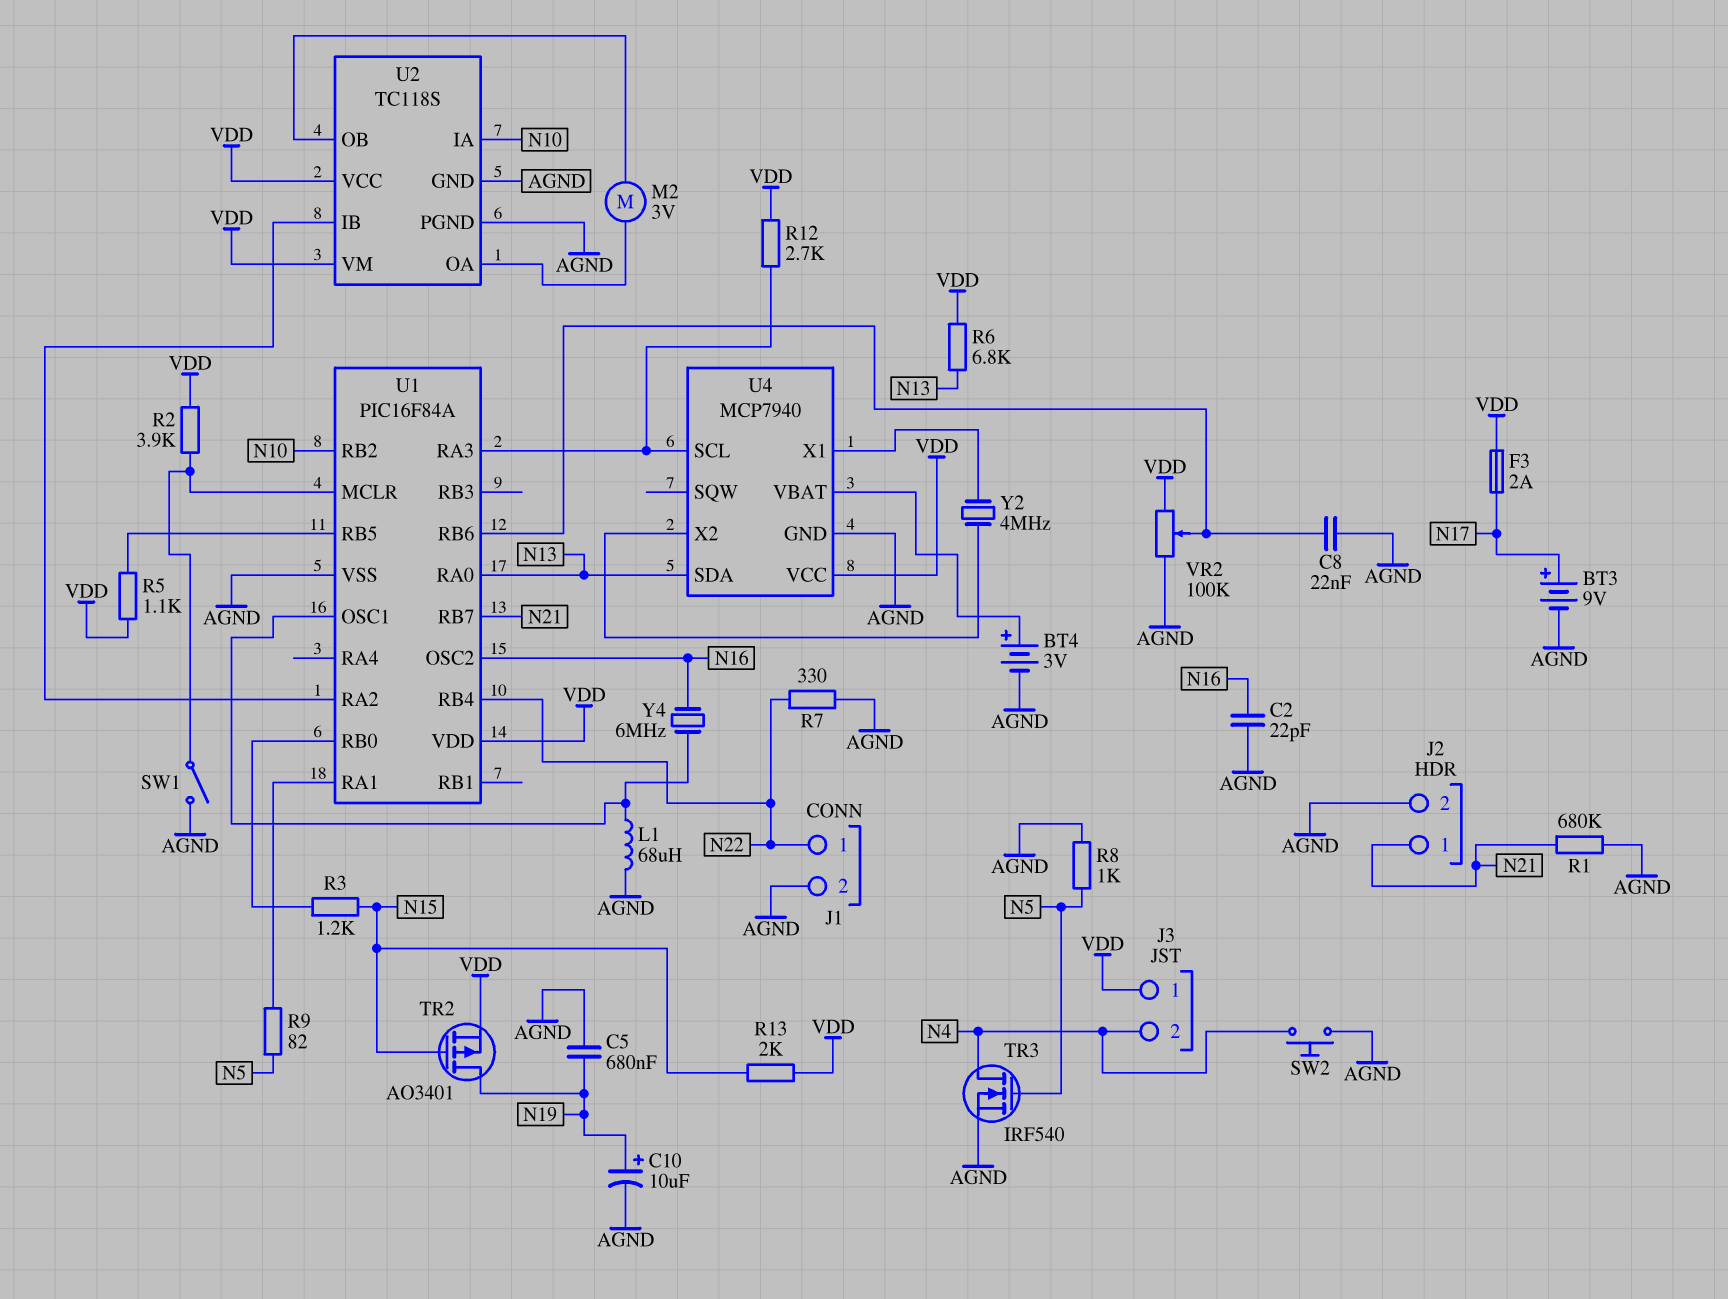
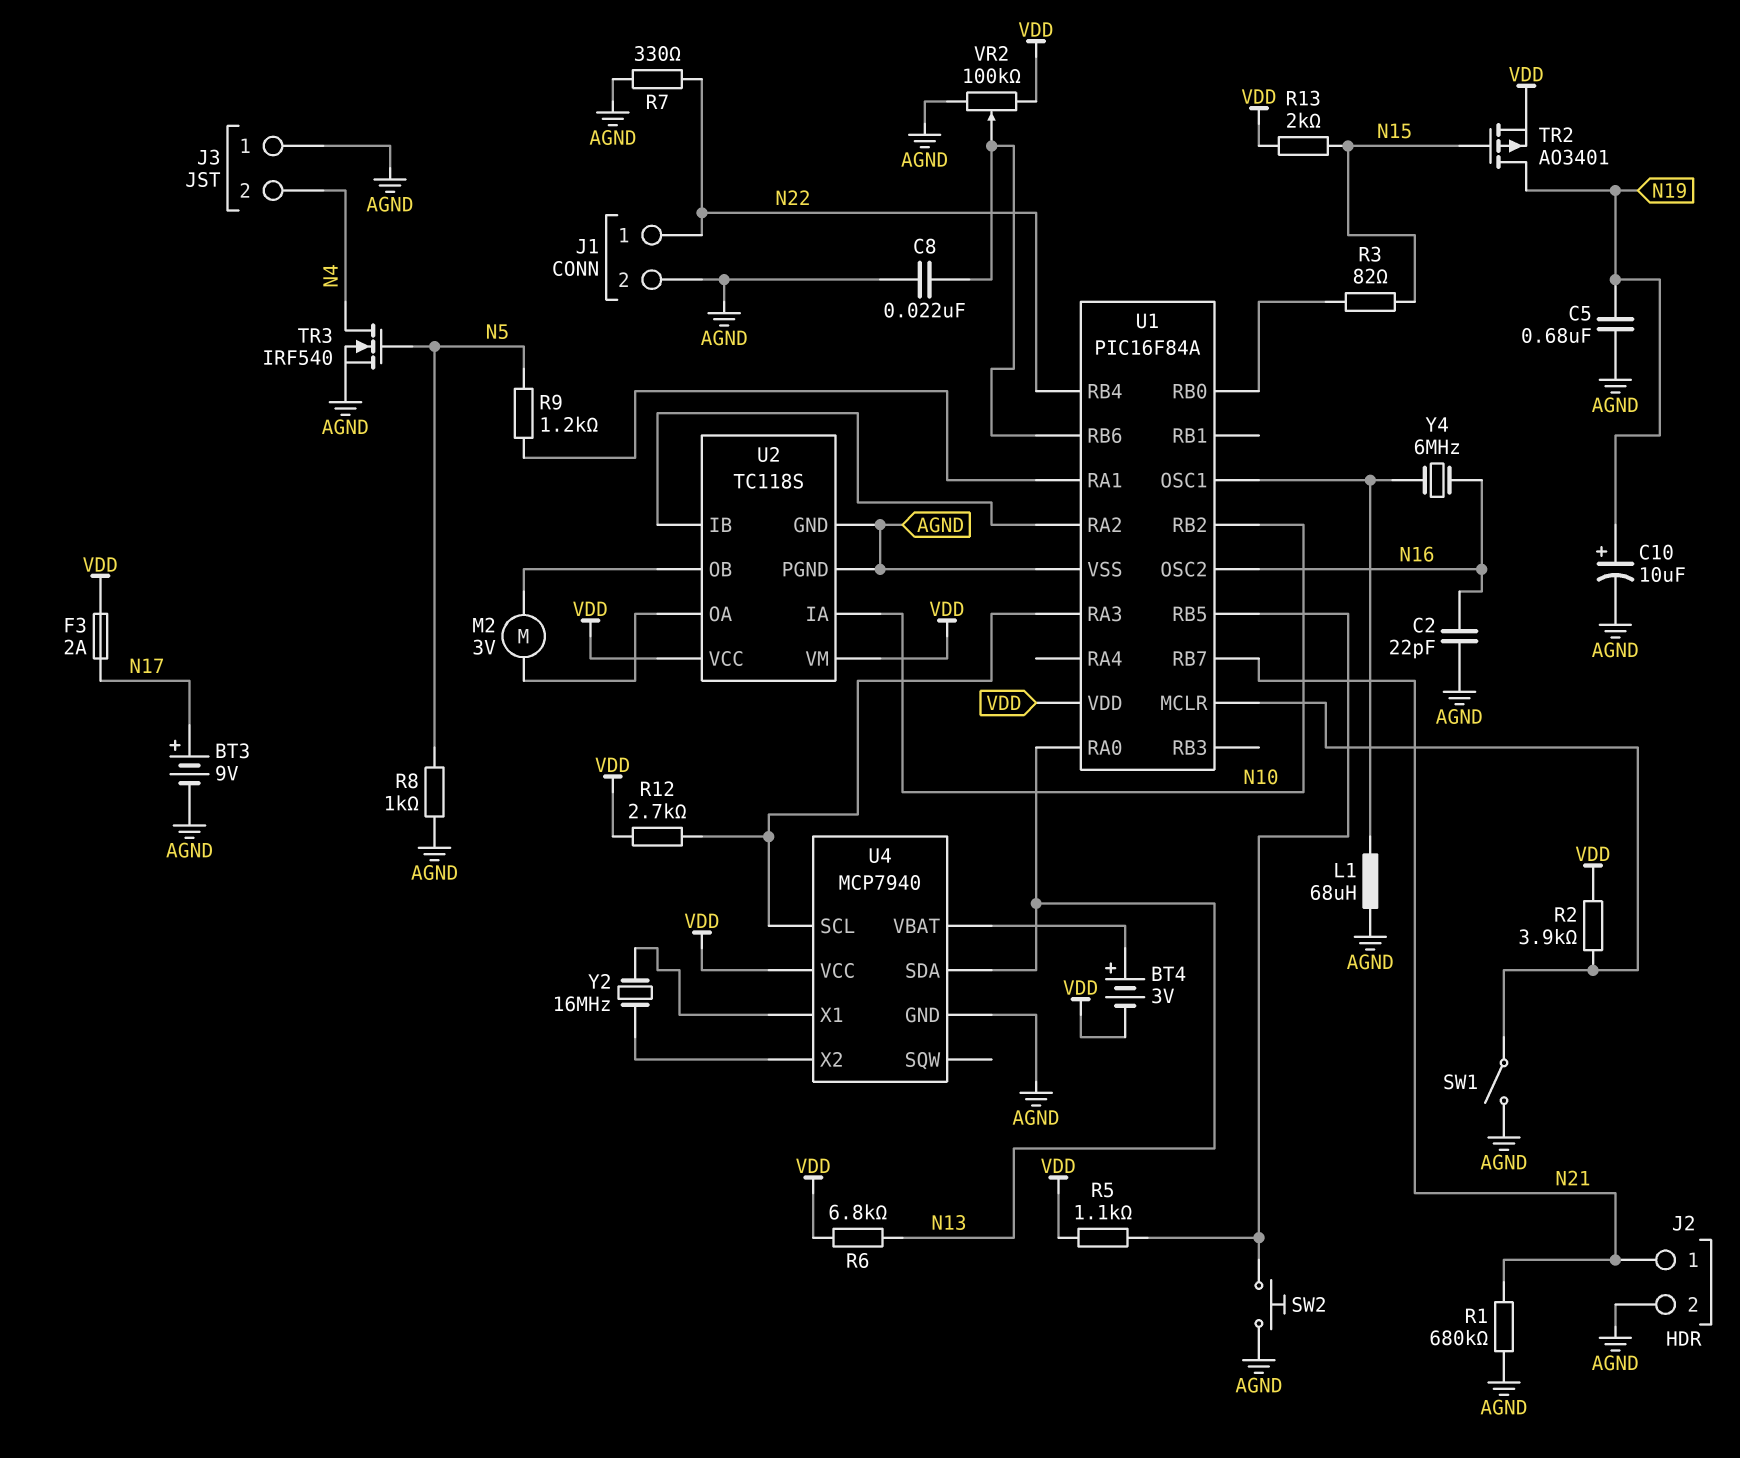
BT4: 3V (plus U4/VBAT, minus AGND) -> 3V (plus U4/VBAT, minus VDD)
J3 pin 1: VDD -> AGND
R3: 1.2k (N15, U1/RB0) -> 82 (N15, U1/RB0)
R9: 82 (N5, U1/RA1) -> 1.2k (N5, U1/RA1)
SW2: button (AGND, N4) -> button (AGND, U1/RB5)
Y2: 4MHz (U4/X1, U4/X2) -> 16MHz (U4/X1, U4/X2)

